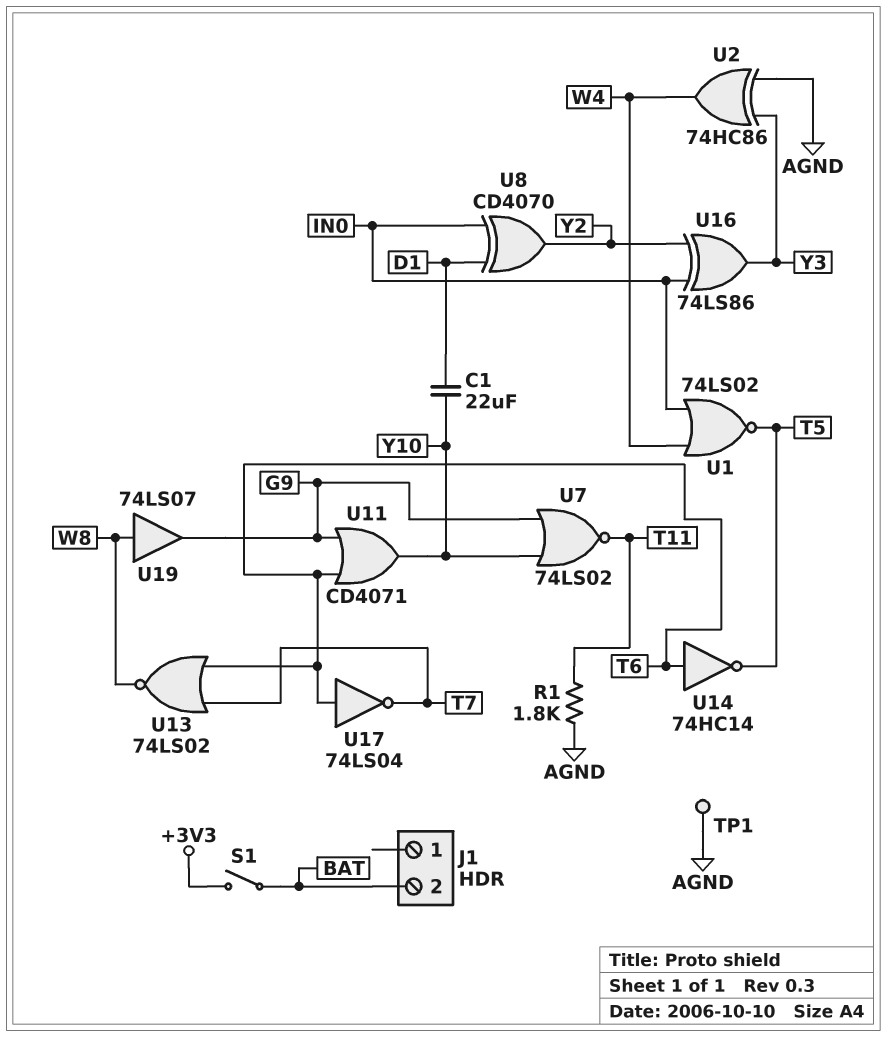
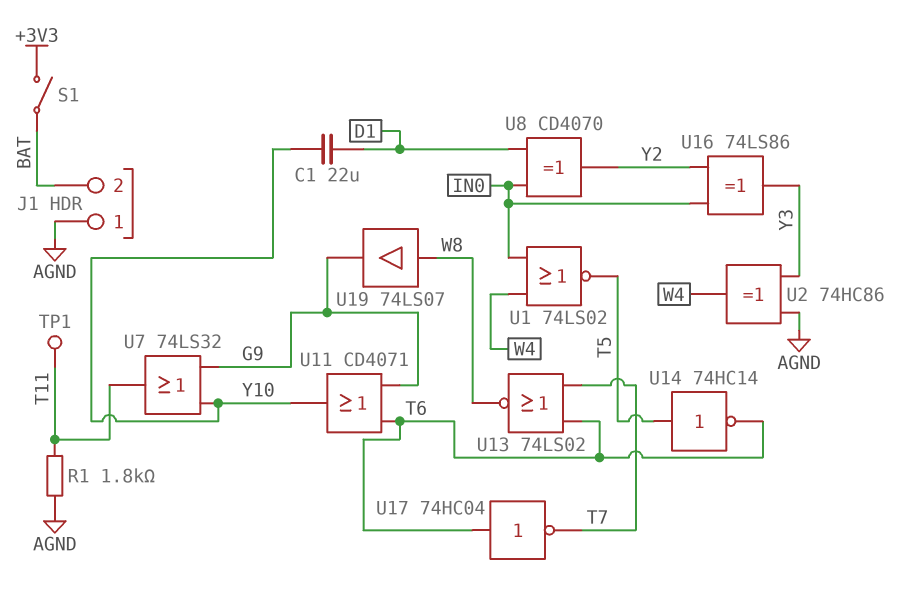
J1 pin 1: none -> AGND
TP1: test point (AGND) -> test point (T11)
U7: NOR 74LS02 (in G9, in Y10, out T11) -> OR 74LS32 (in G9, in Y10, out T11)
U14: NOT 74HC14 (in T6, out T5) -> NOT 74HC14 (in T5, out T6)
U17: NOT 74LS04 (in T6, out T7) -> NOT 74HC04 (in T6, out T7)

